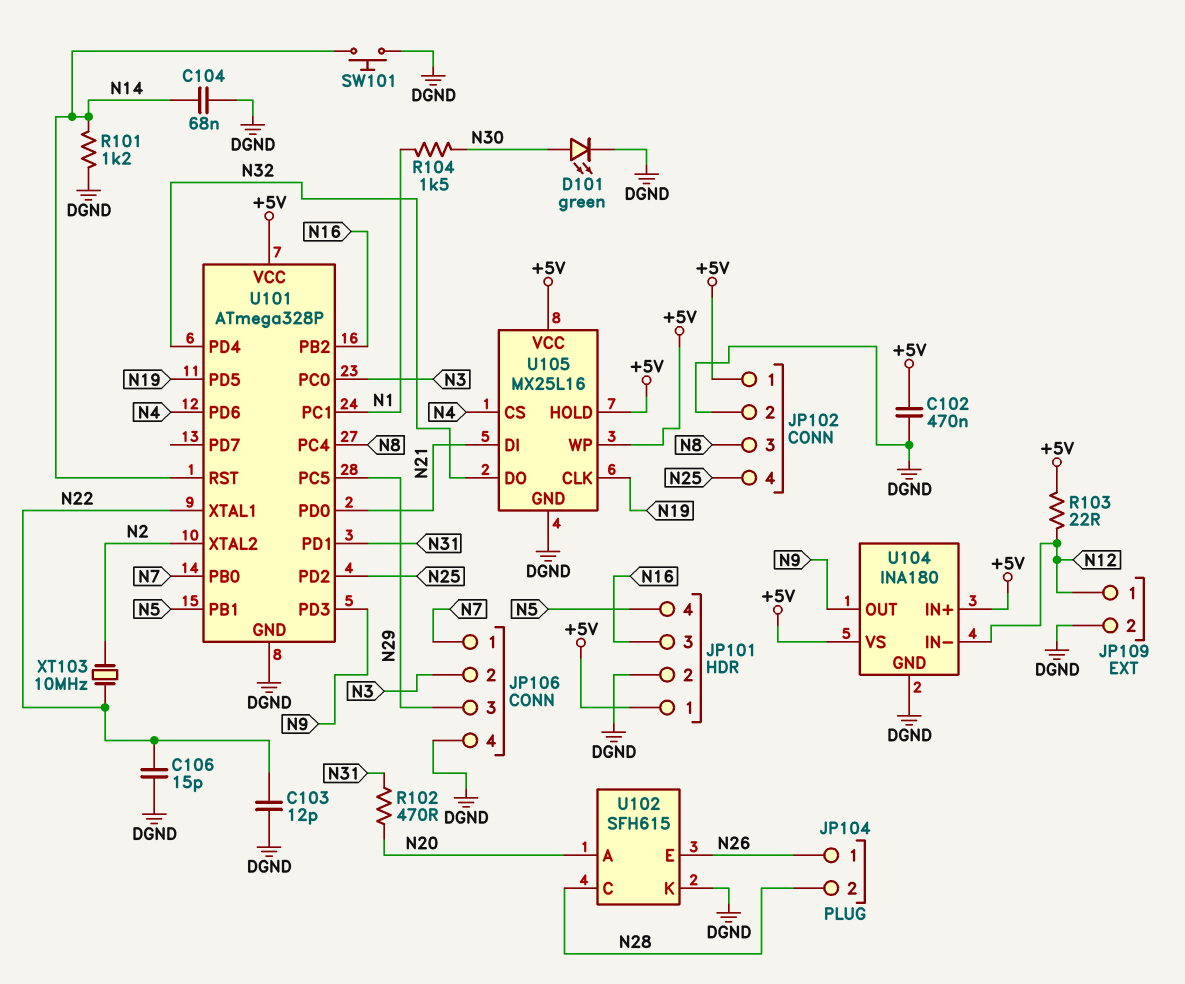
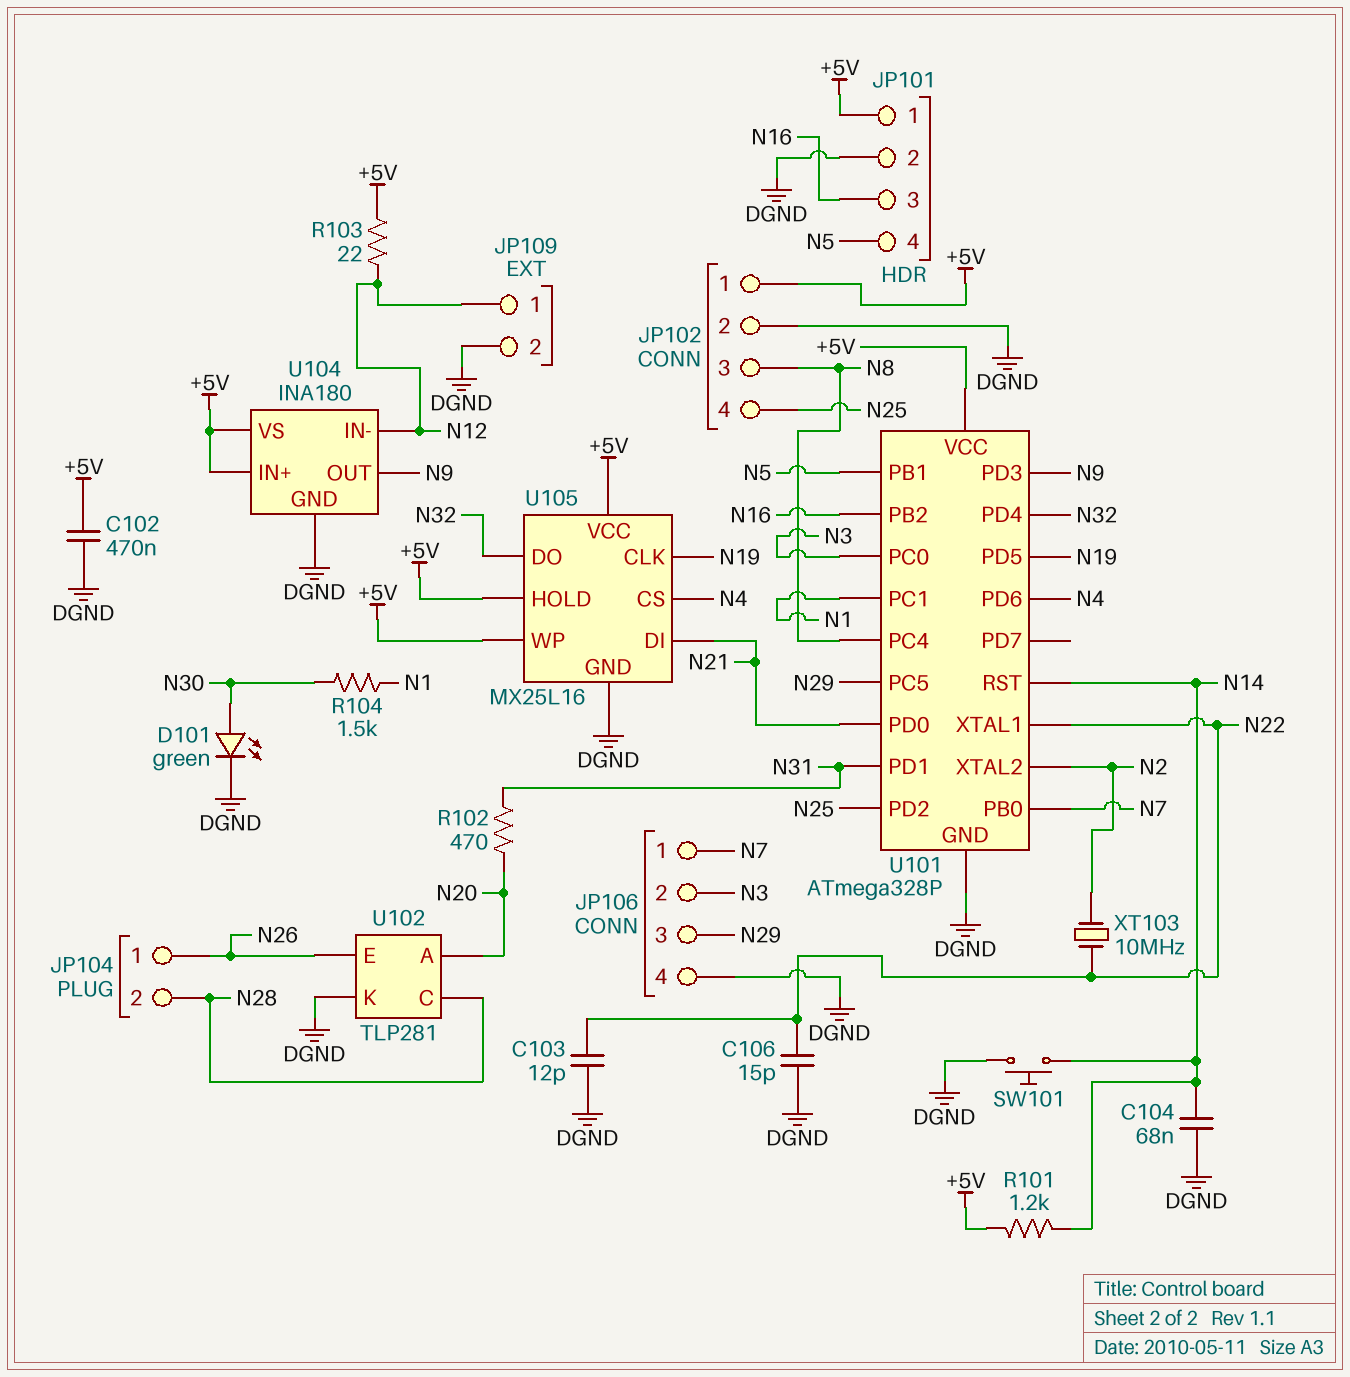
R101: 1.2k (DGND, N14) -> 1.2k (+5V, N14)
U102: SFH615 -> TLP281

